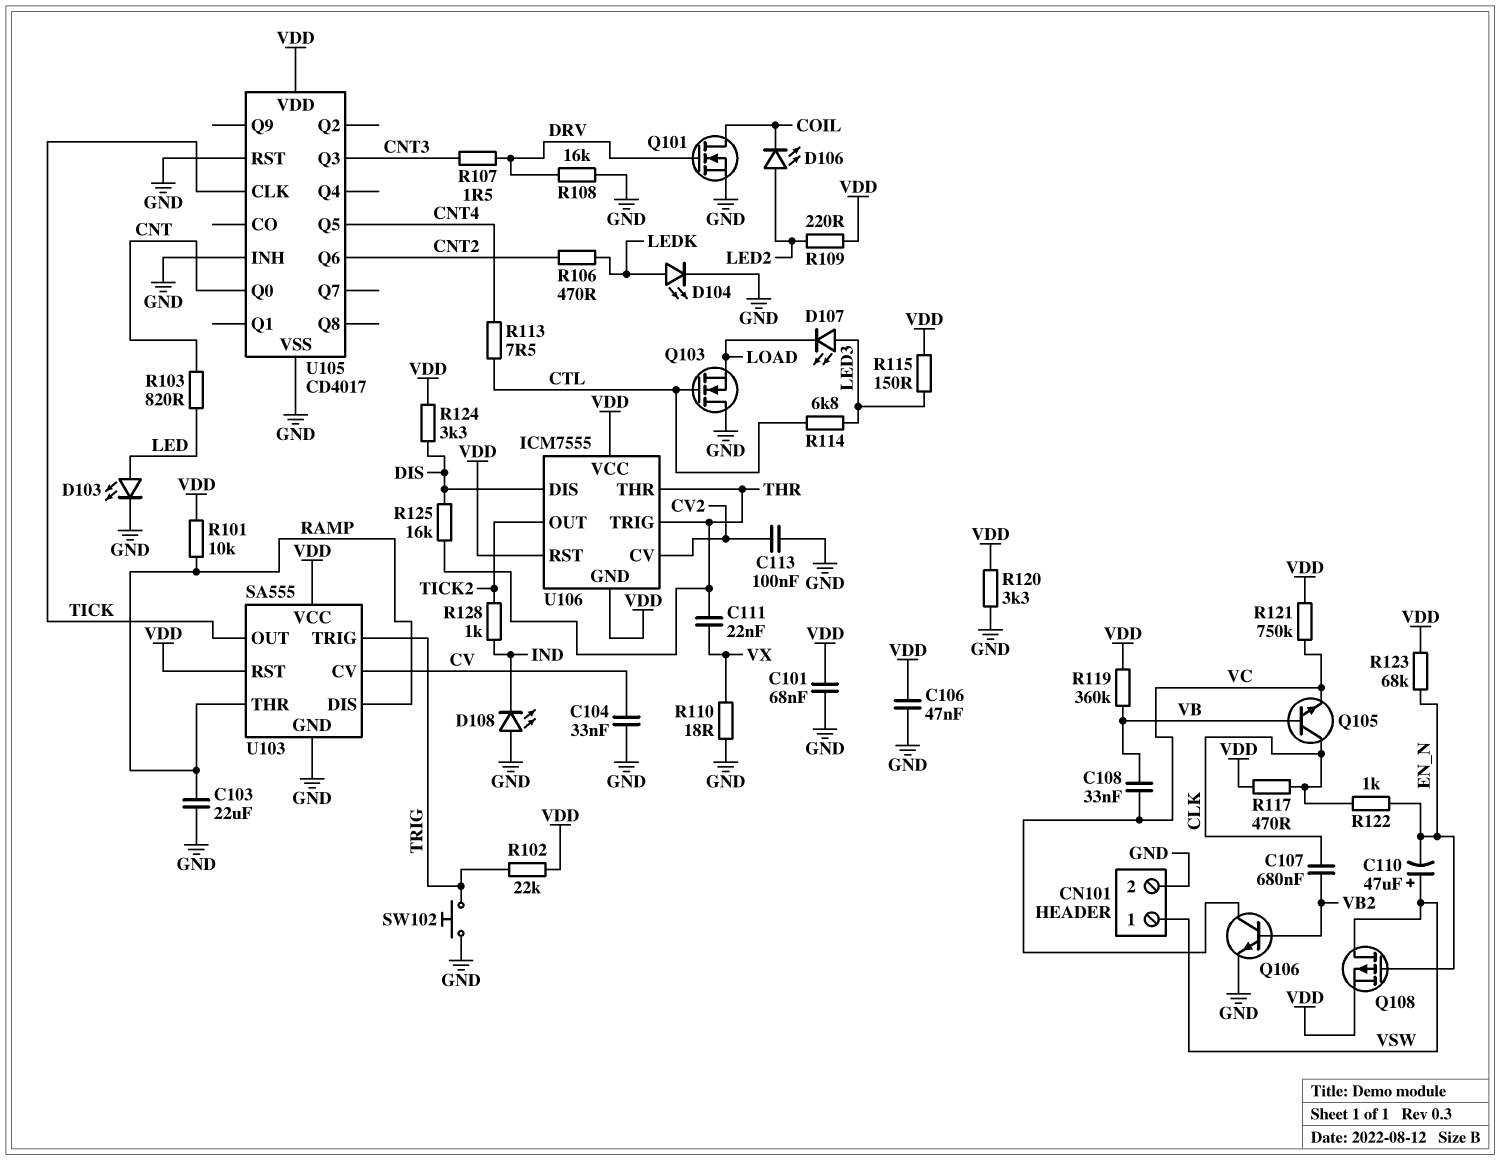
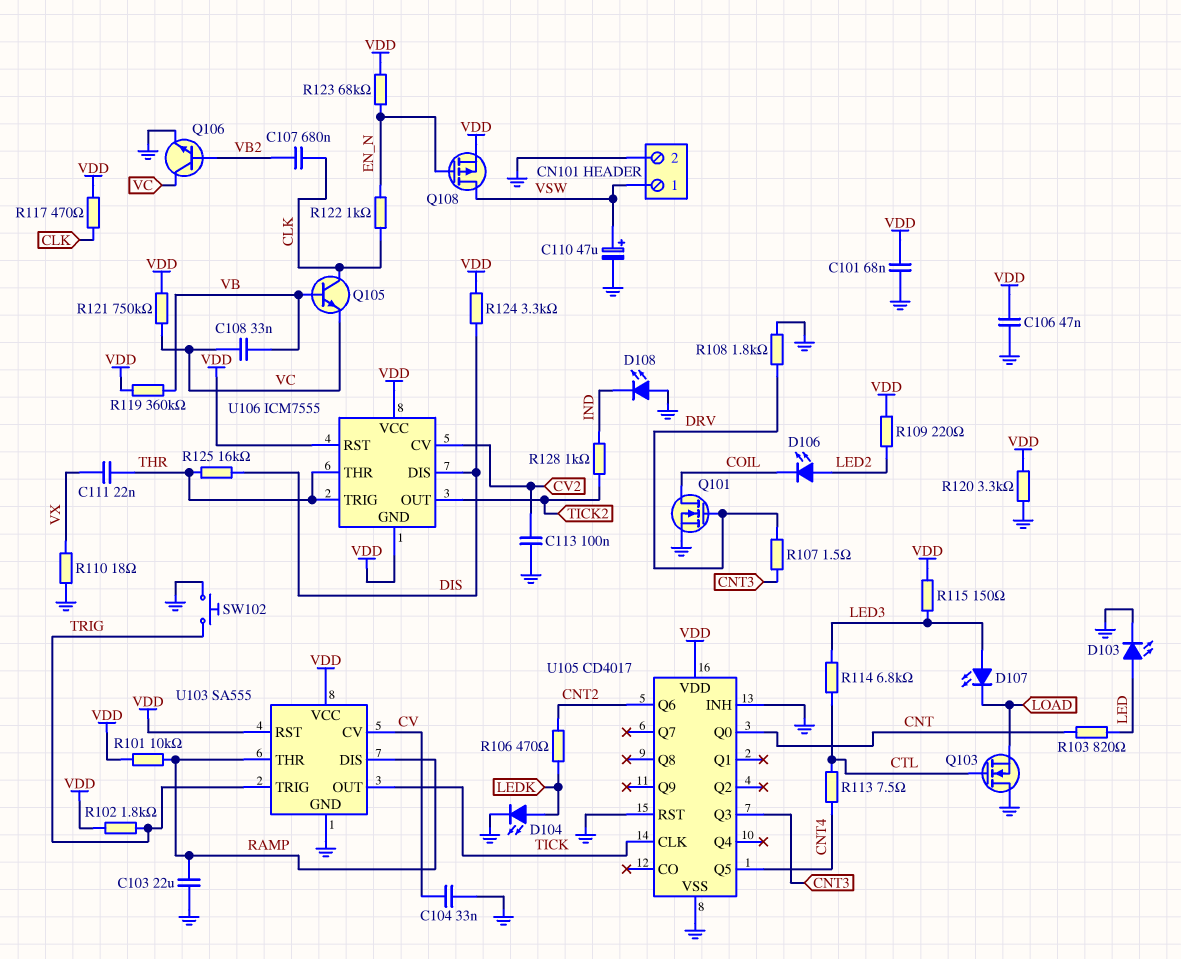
C110: 47uF (plus VSW, minus EN_N) -> 47uF (plus VSW, minus GND)
R102: 22k (TRIG, VDD) -> 1.8k (TRIG, VDD)
R108: 16k (DRV, GND) -> 1.8k (DRV, GND)

